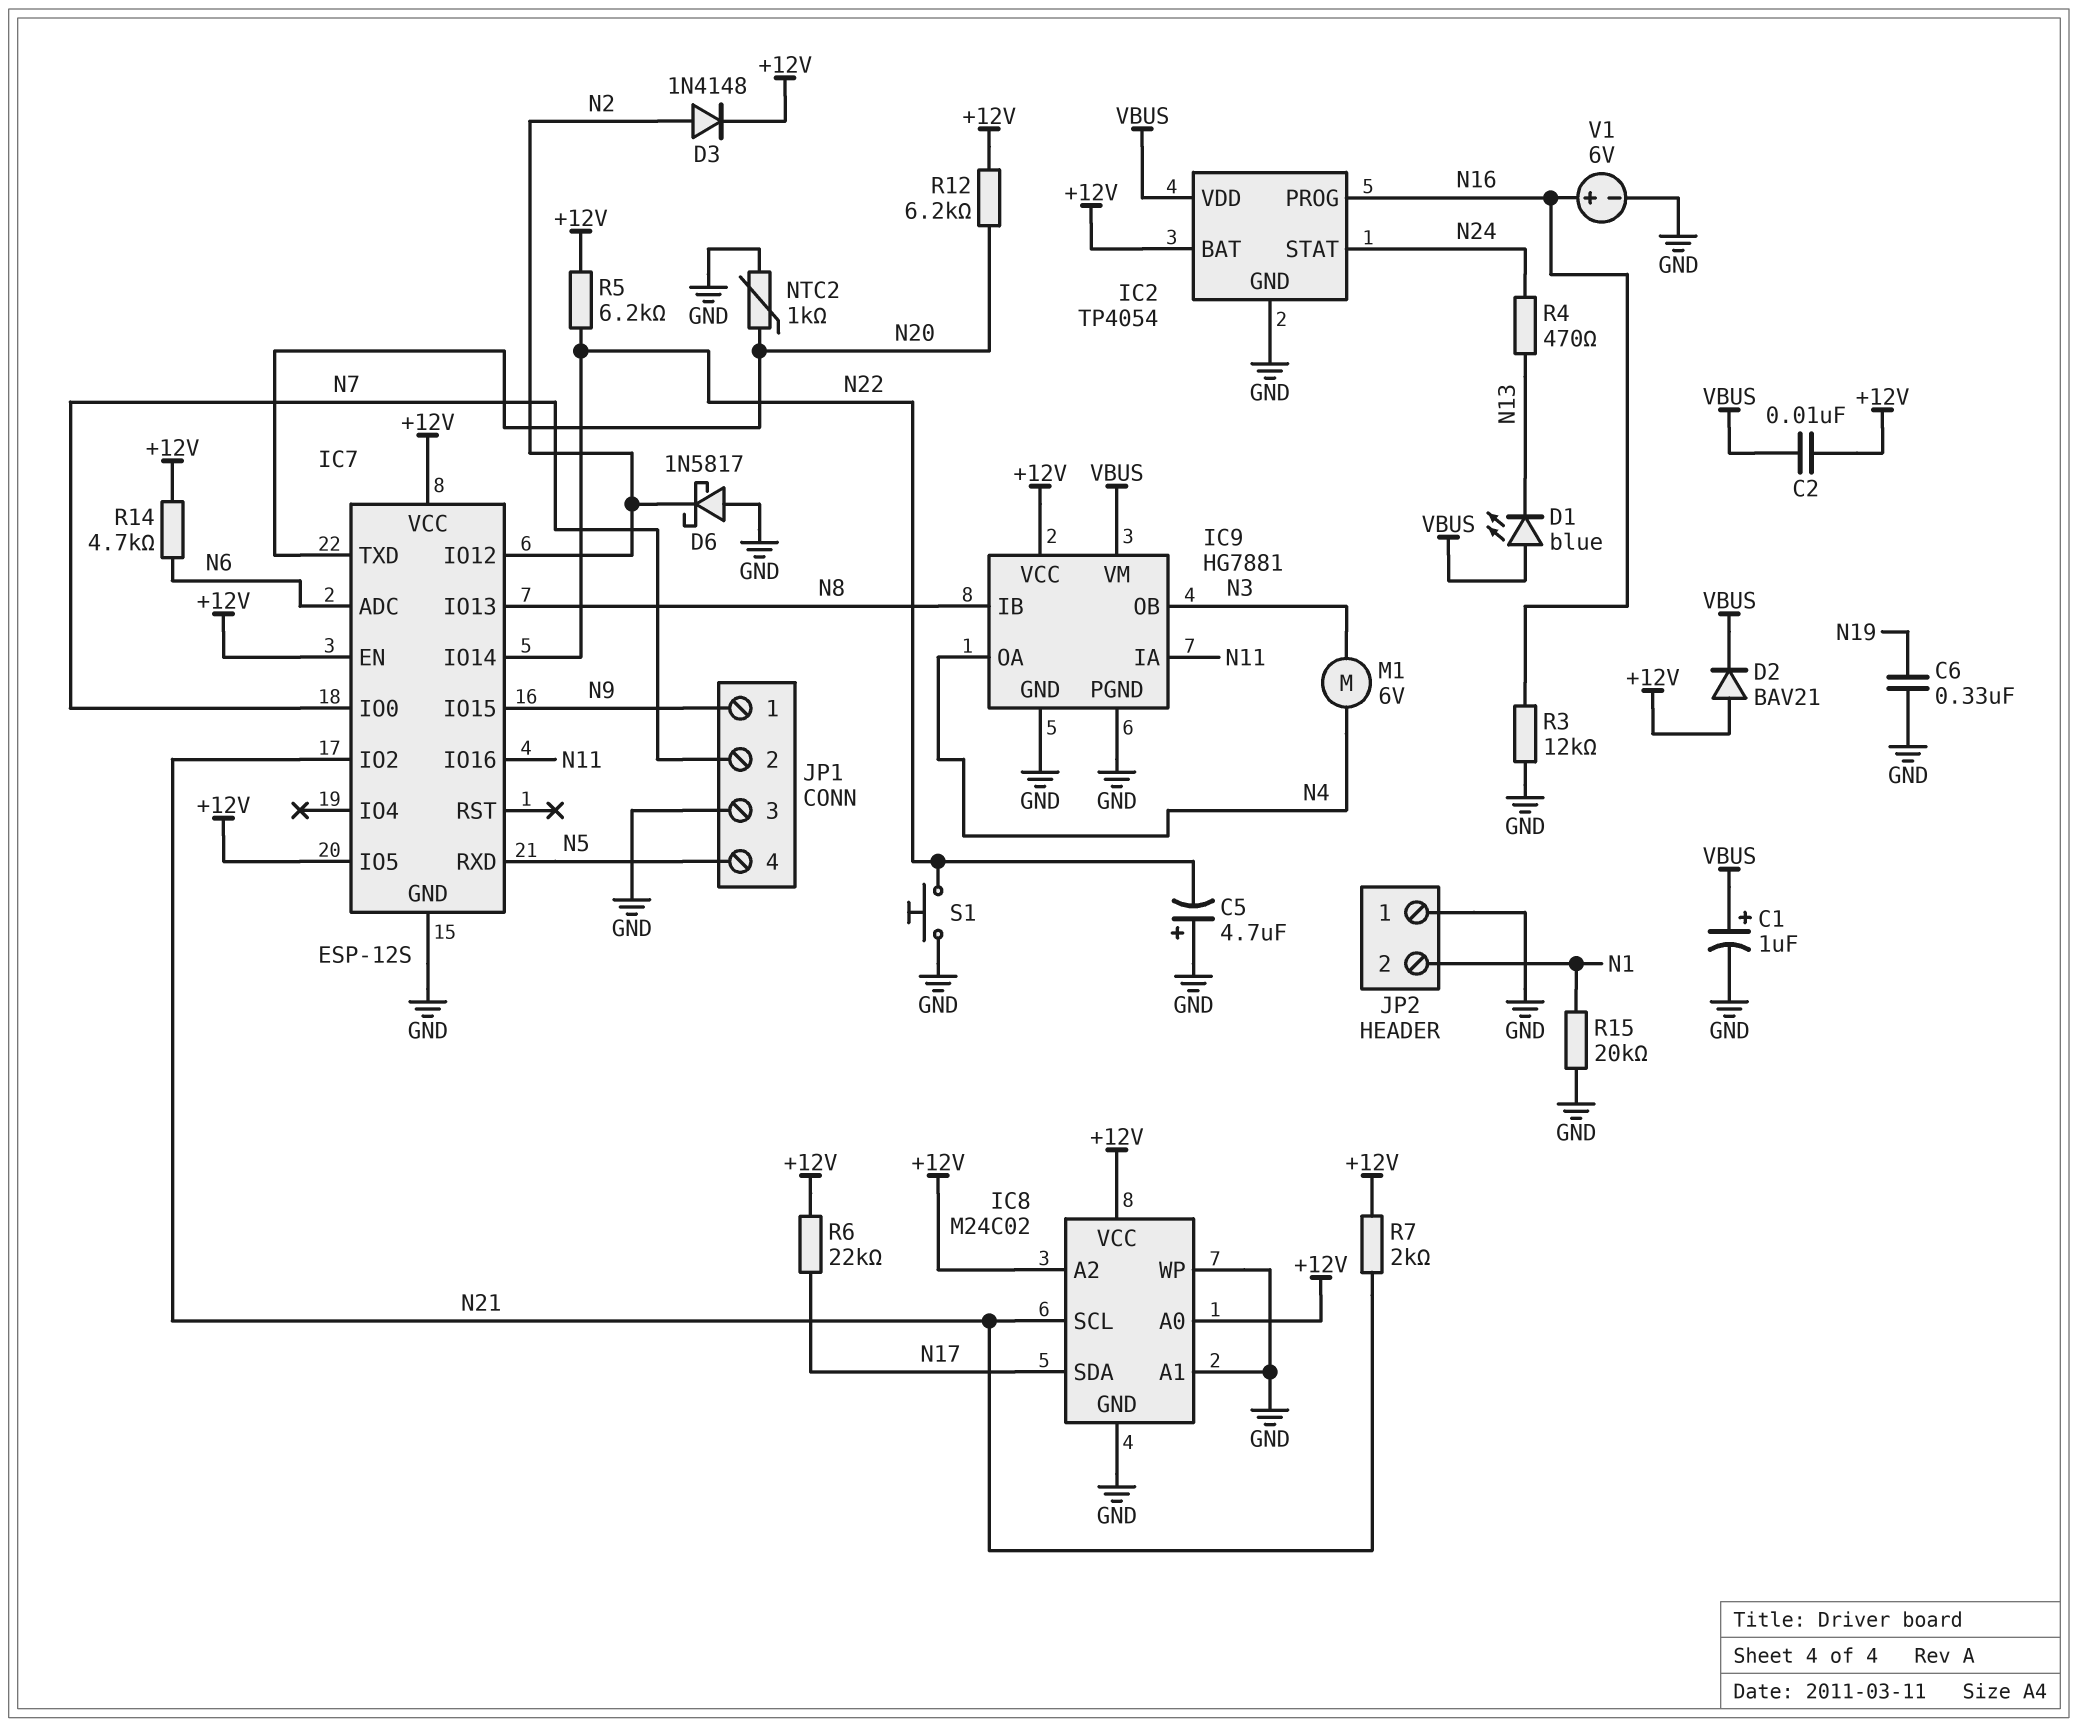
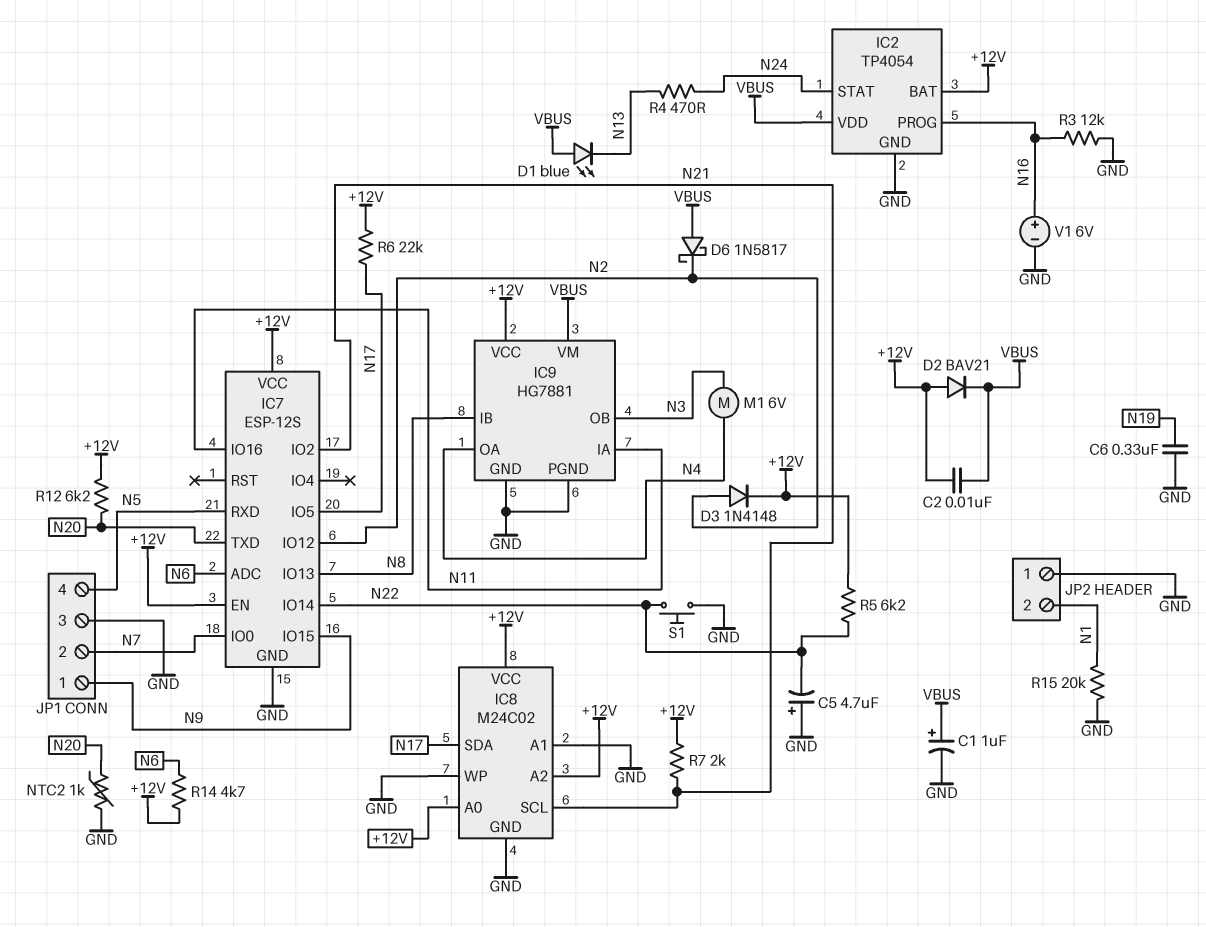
D6: schottky 1N5817 (A GND, K N2) -> schottky 1N5817 (A VBUS, K N2)
IC7 pin IO5: +12V -> N17

